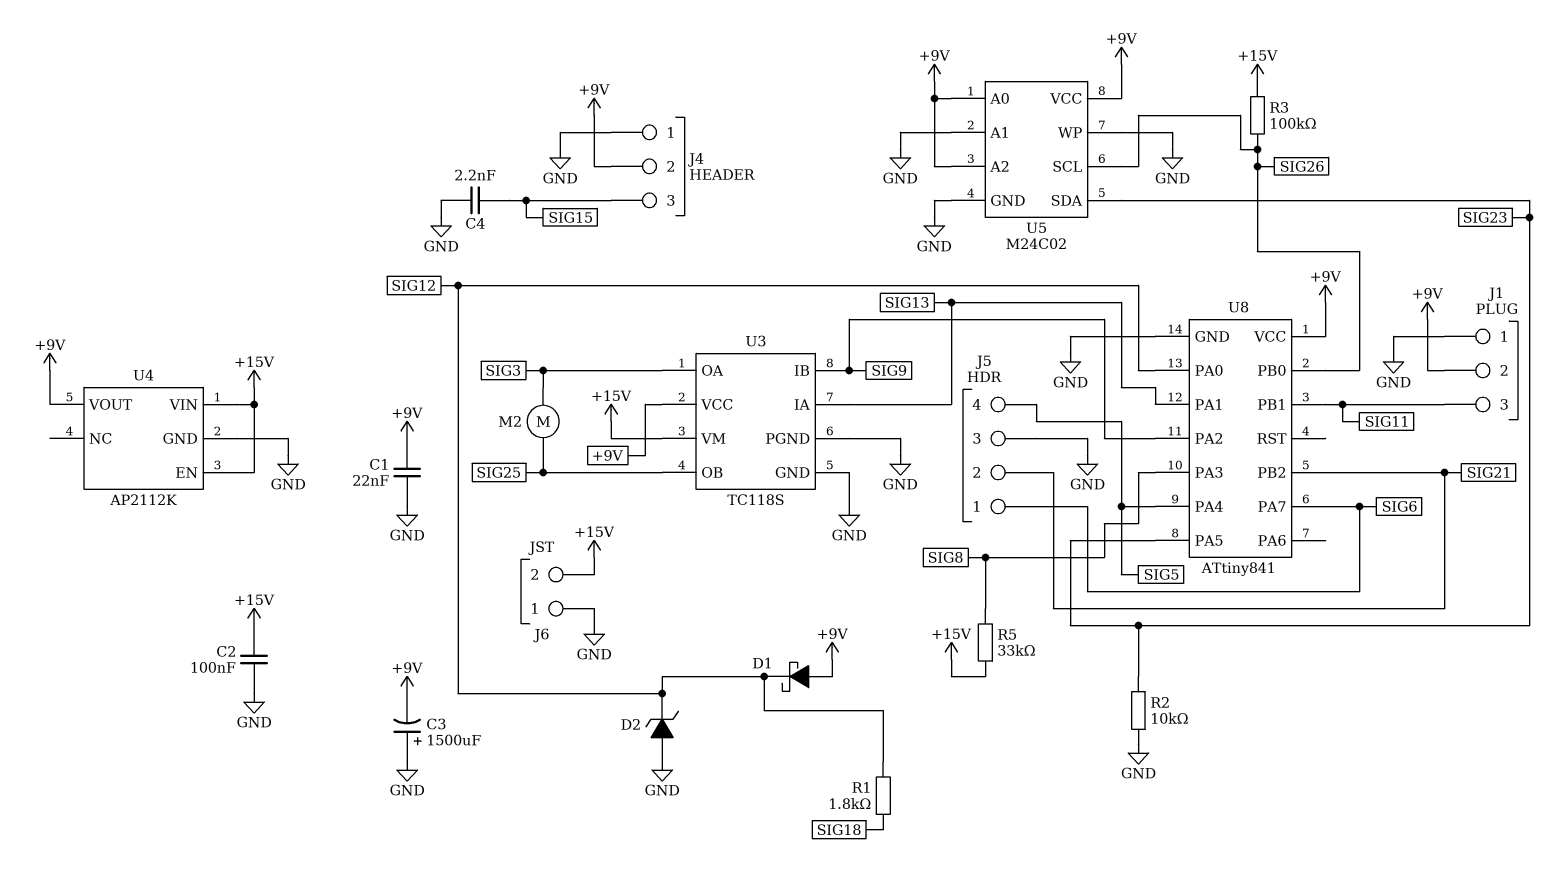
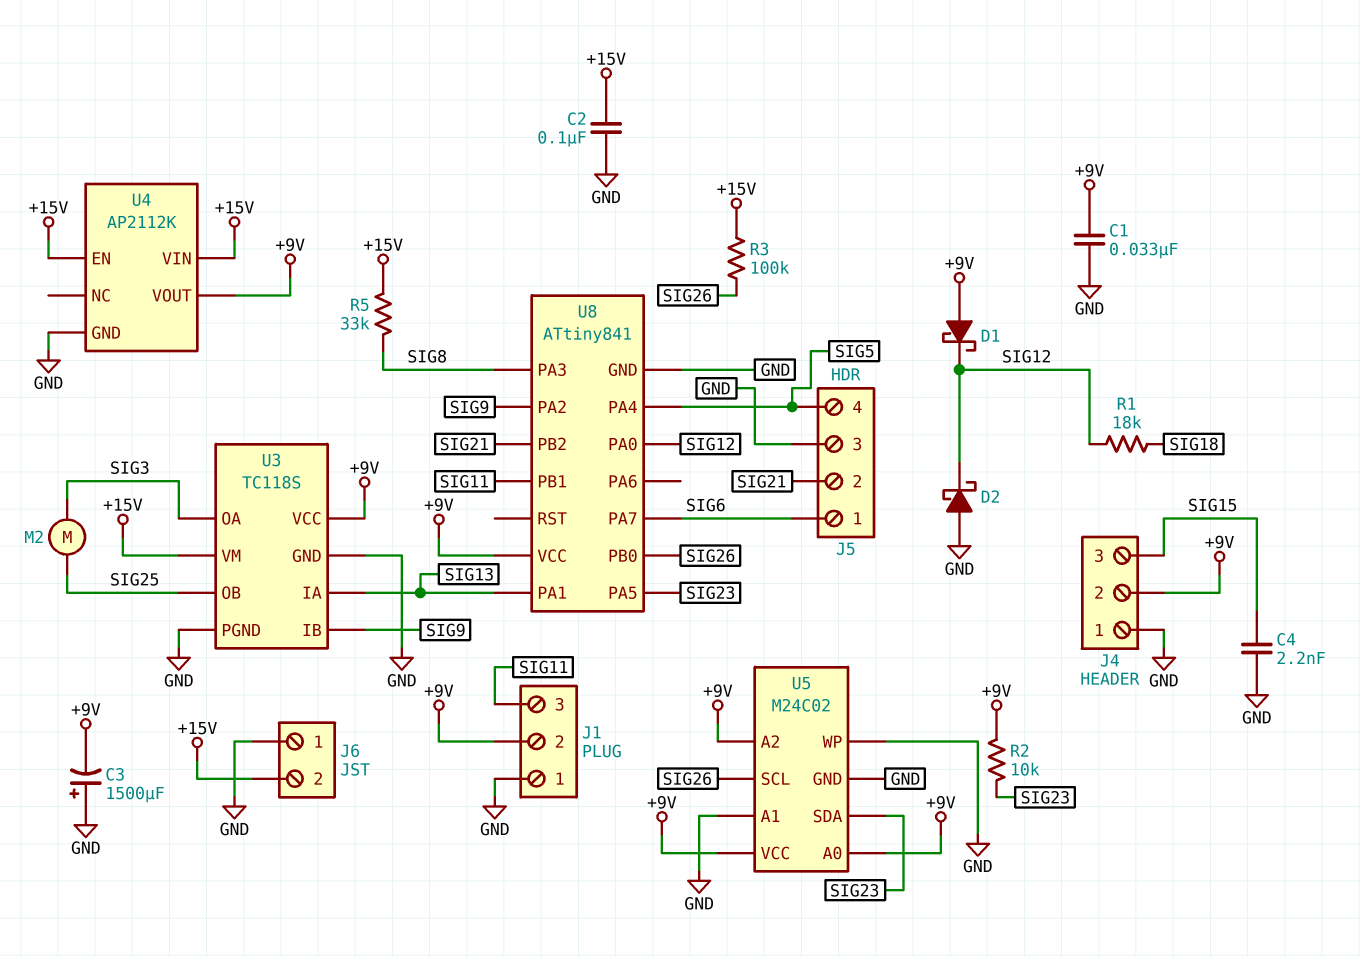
C1: 22nF (+9V, GND) -> 33nF (+9V, GND)
D2: zener (A GND, K SIG12) -> schottky (A GND, K SIG12)
R1: 1.8k (SIG12, SIG18) -> 18k (SIG12, SIG18)
R2: 10k (GND, SIG23) -> 10k (+9V, SIG23)

